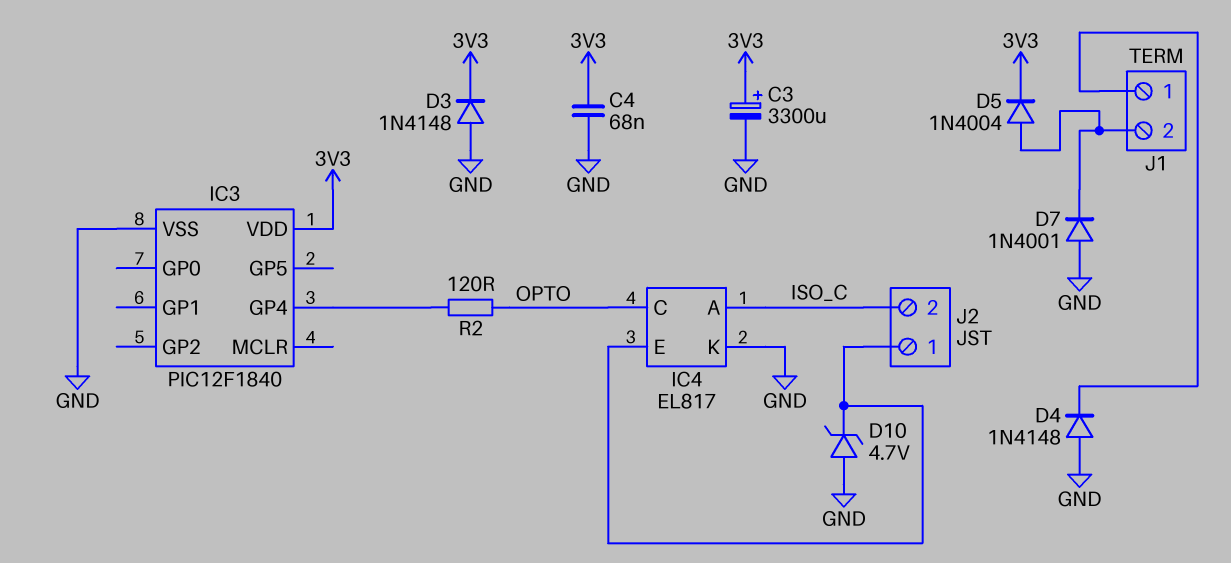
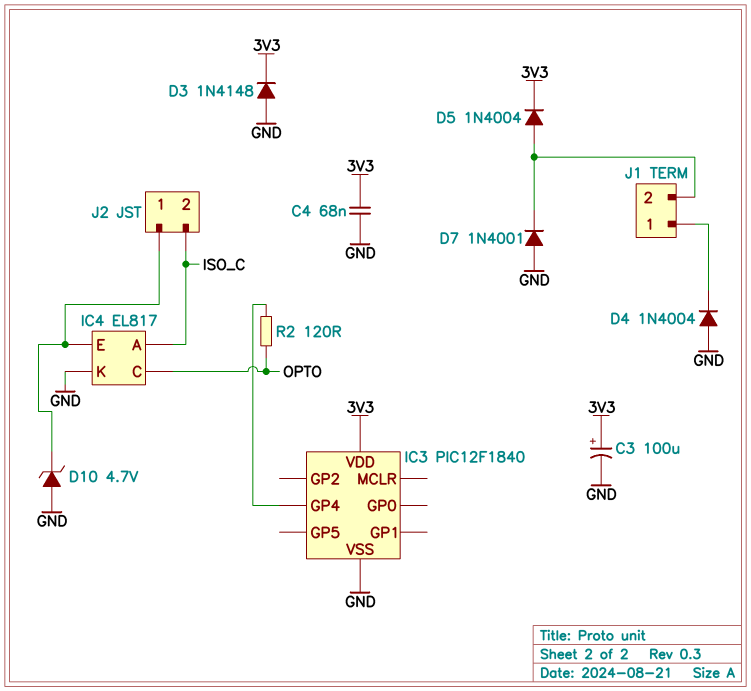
C3: 3300uF (plus 3V3, minus GND) -> 100uF (plus 3V3, minus GND)
D4: diode 1N4148 (A GND, K J1/1) -> diode 1N4004 (A GND, K J1/1)

